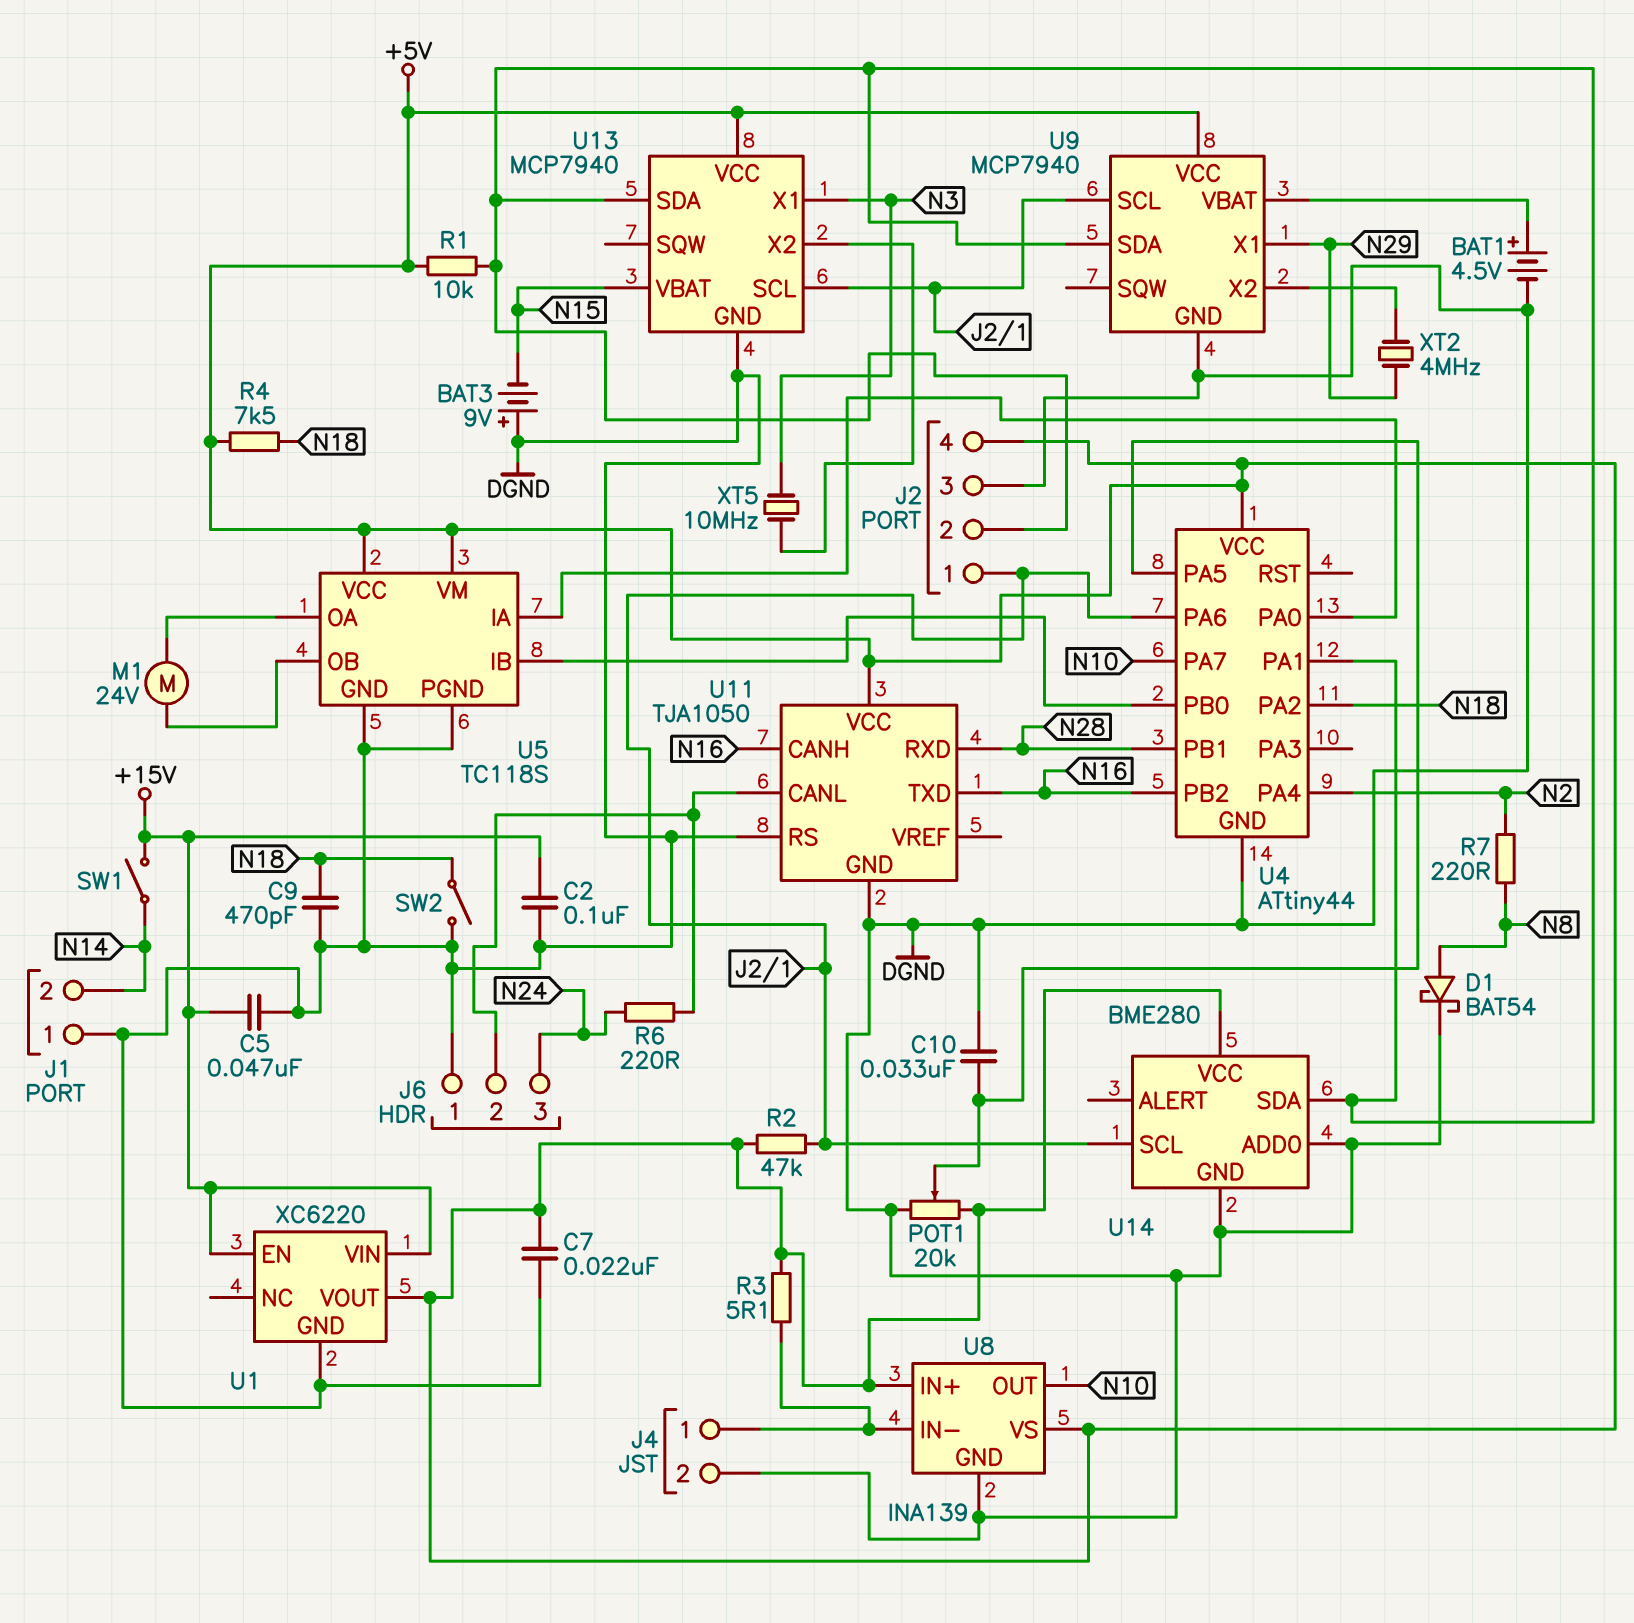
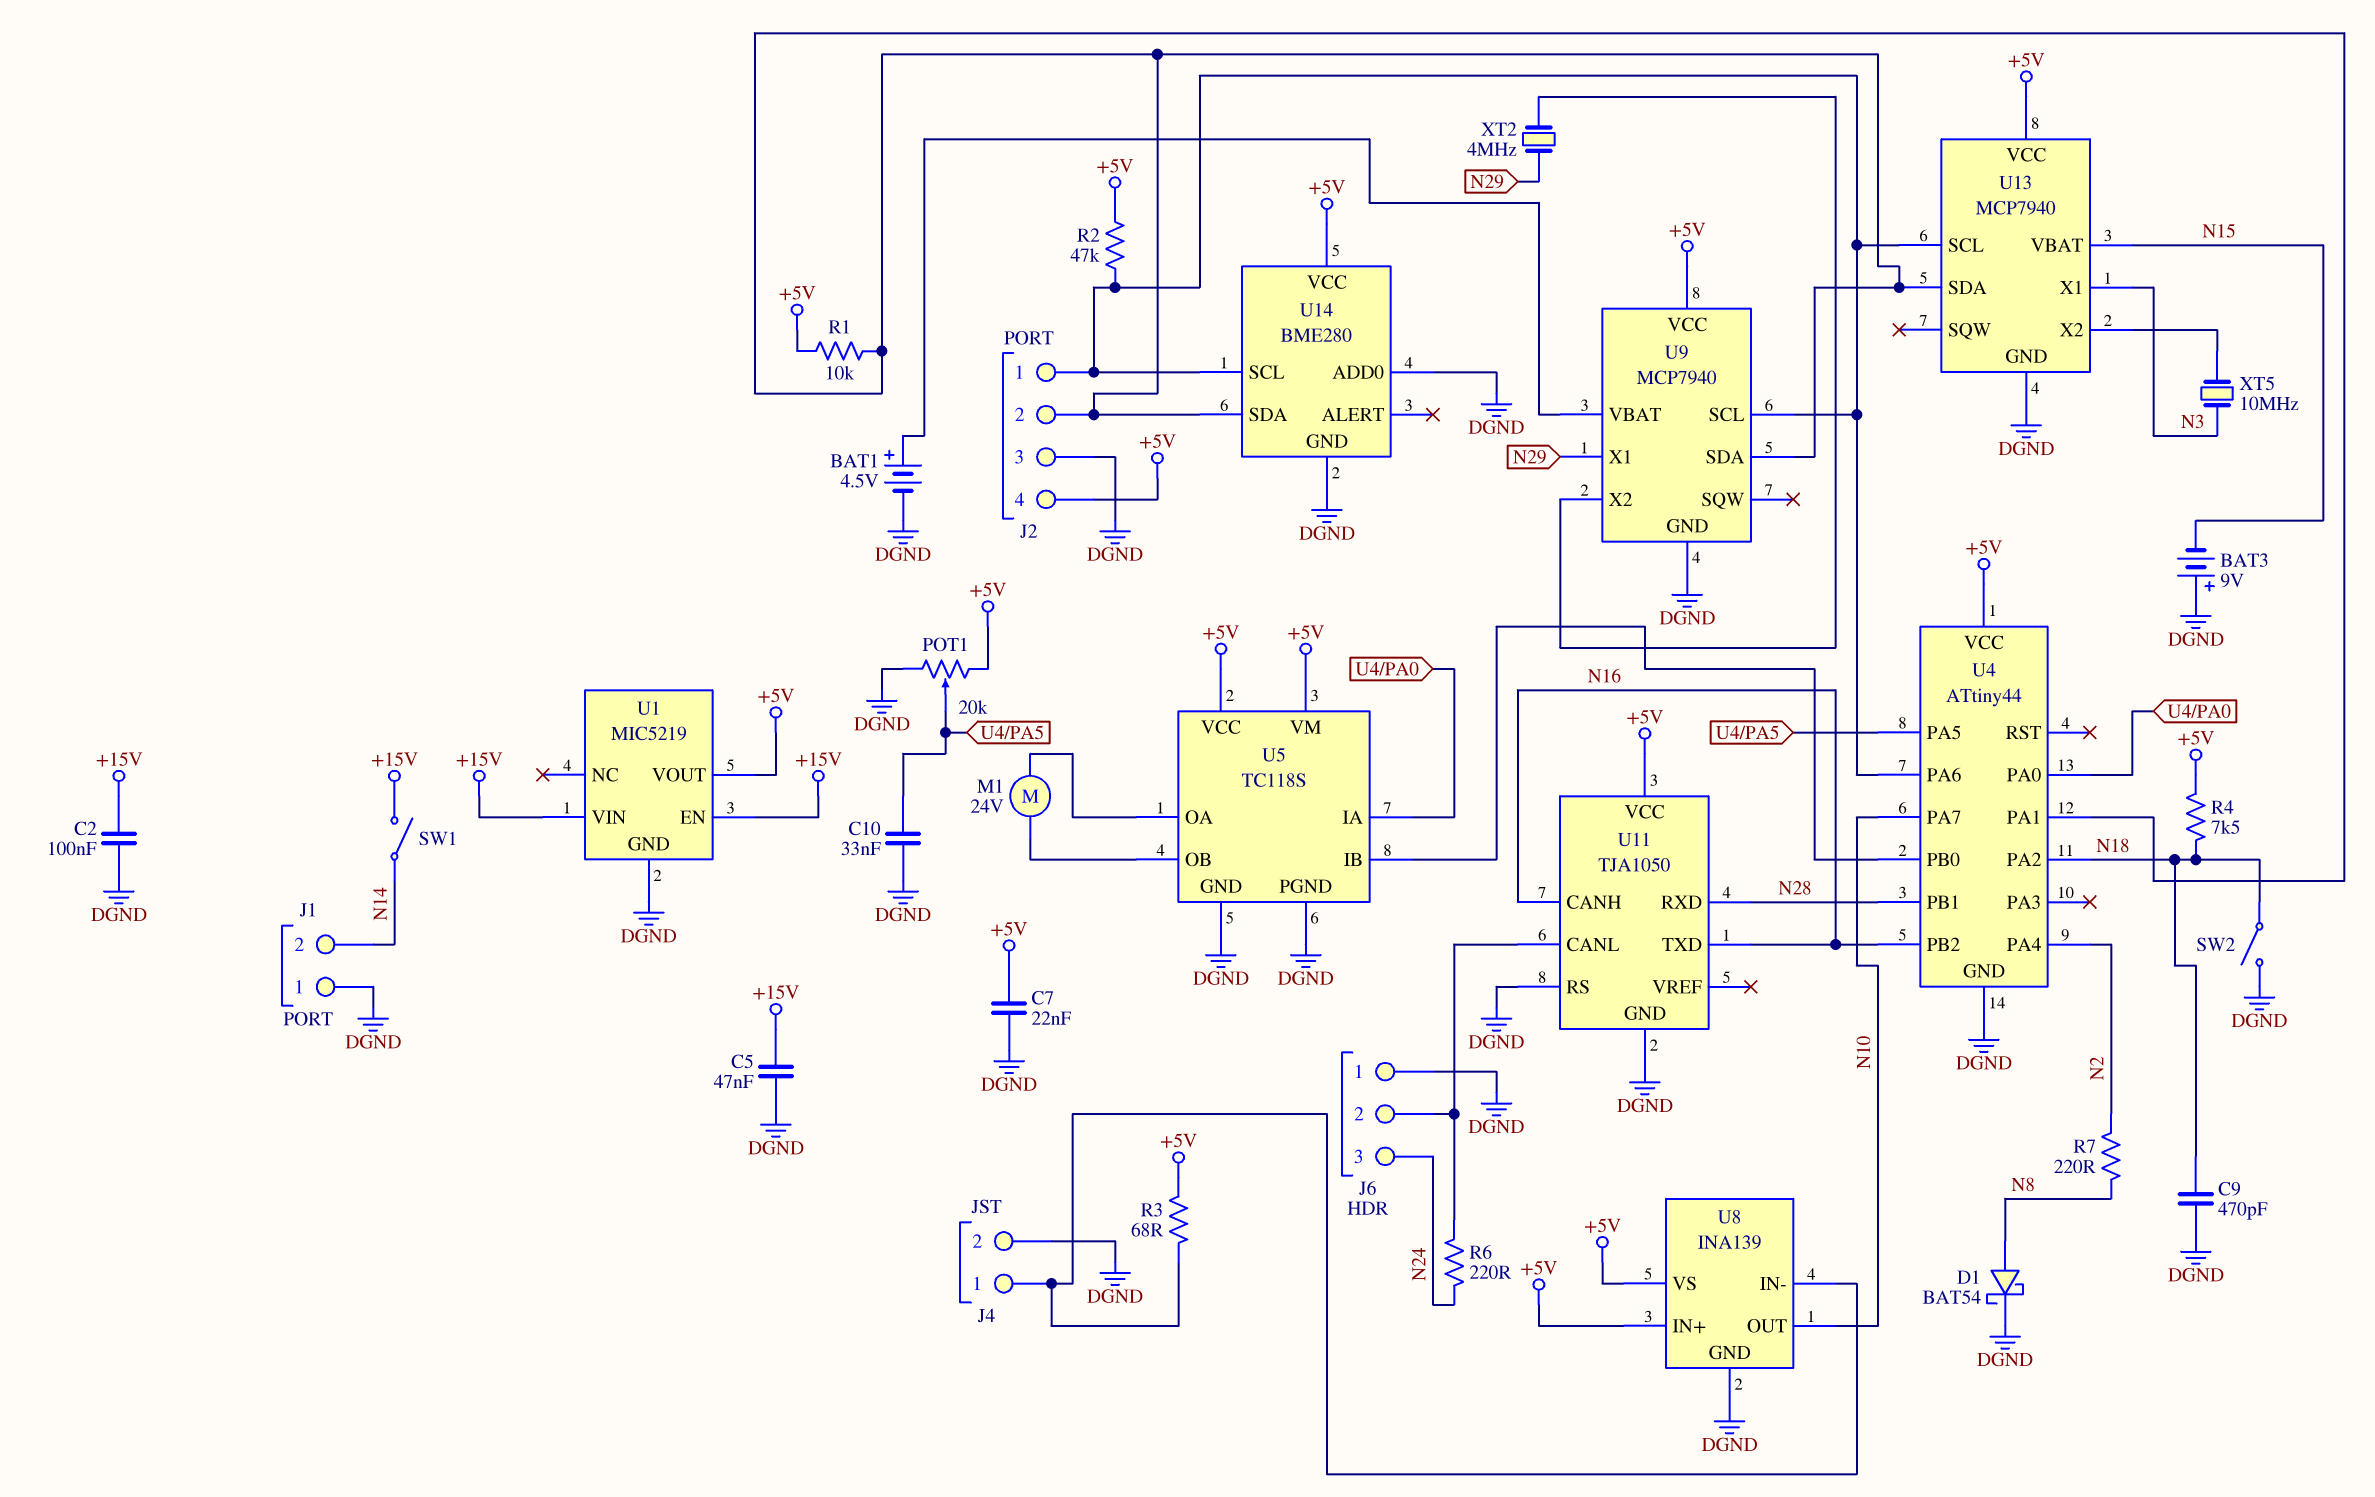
R3: 5.1 (+5V, J4/1) -> 68 (+5V, J4/1)
U1: XC6220 -> MIC5219

